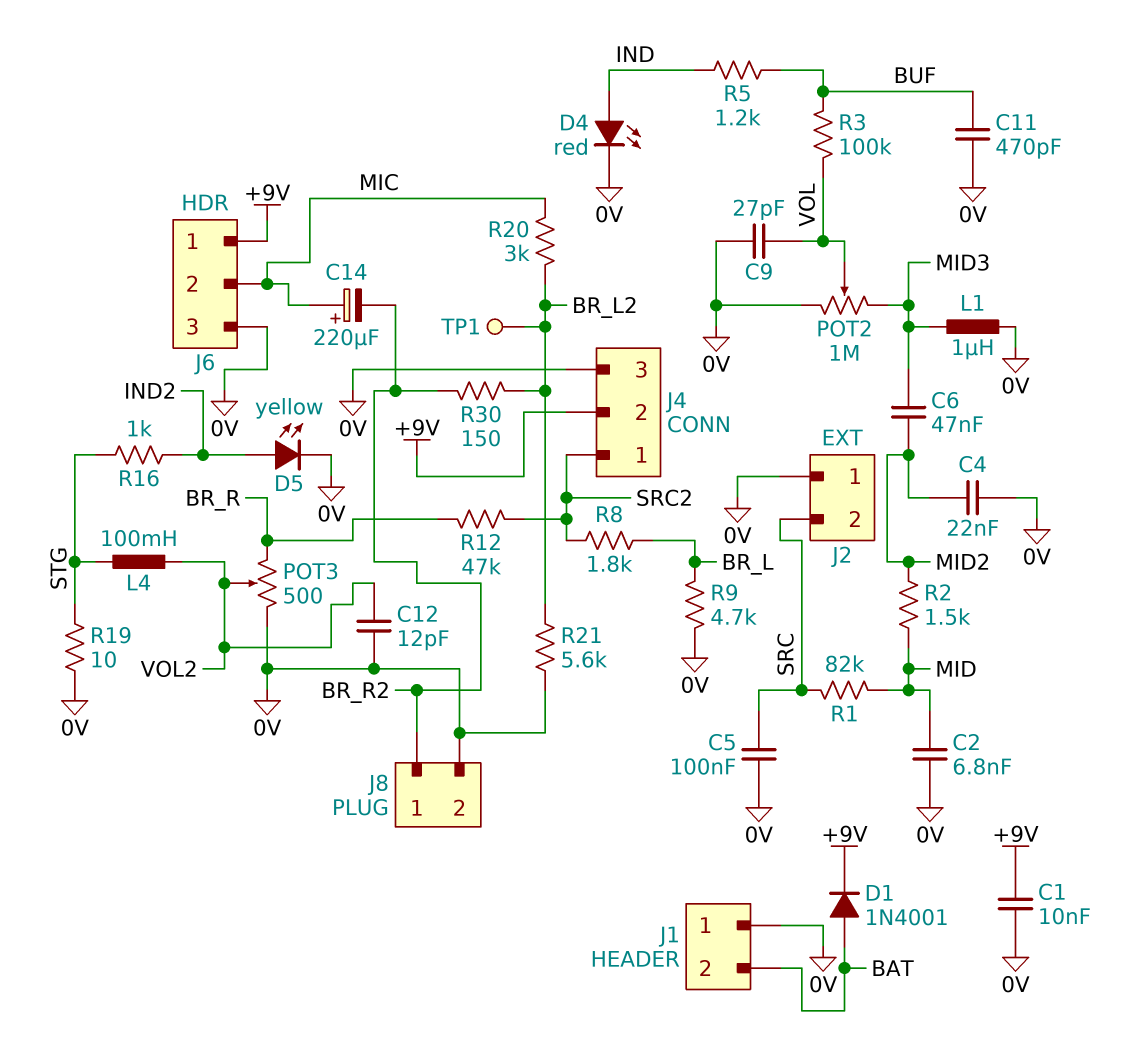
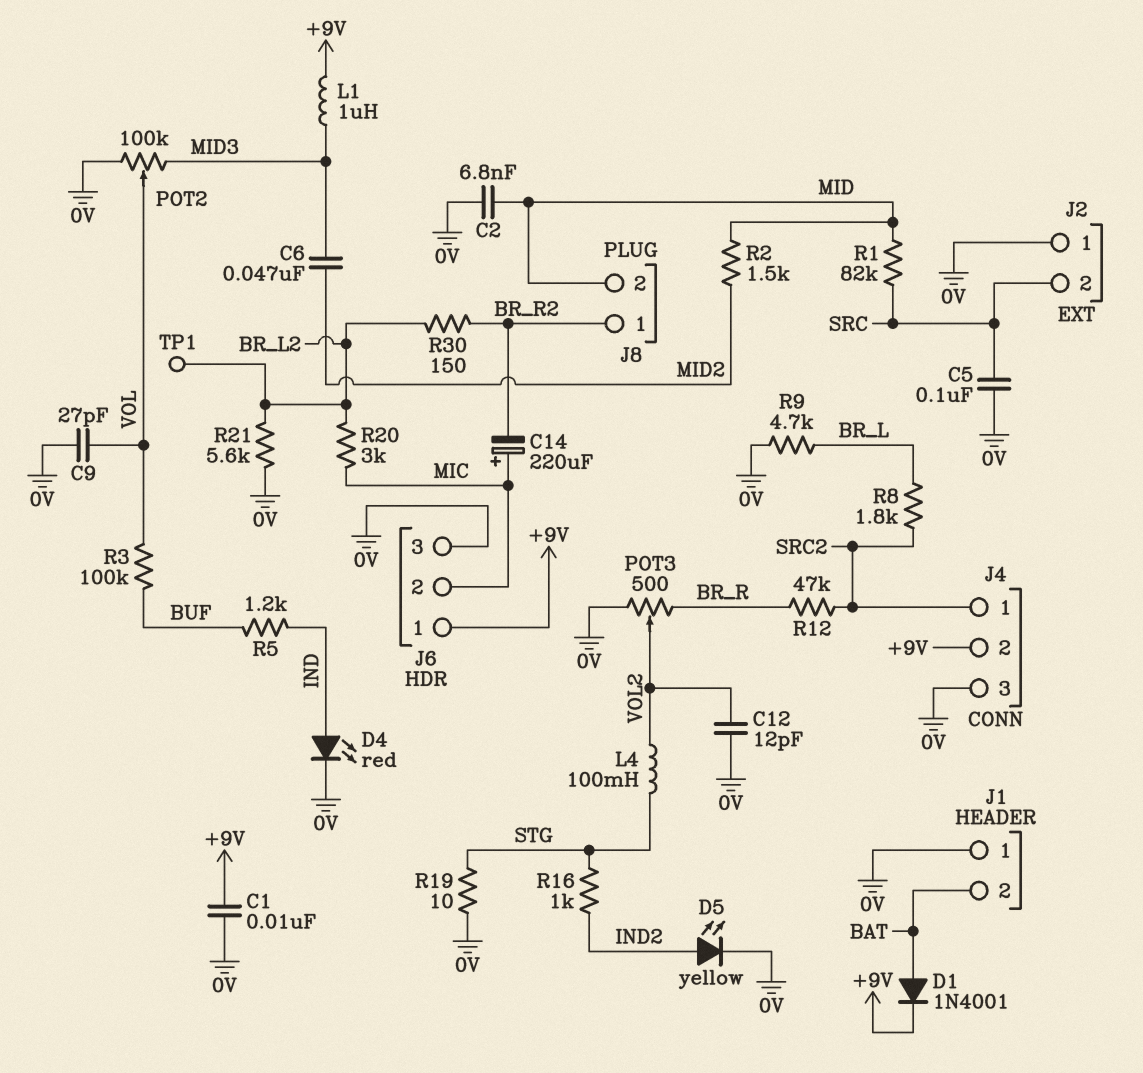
C4: 22nF (0V, MID2) -> none
C11: 470pF (0V, BUF) -> none
J8 pin 2: 0V -> MID
L1: 1uH (0V, MID3) -> 1uH (+9V, MID3)
POT2: 1M (0V, MID3, wiper VOL) -> 100k (0V, MID3, wiper VOL)

